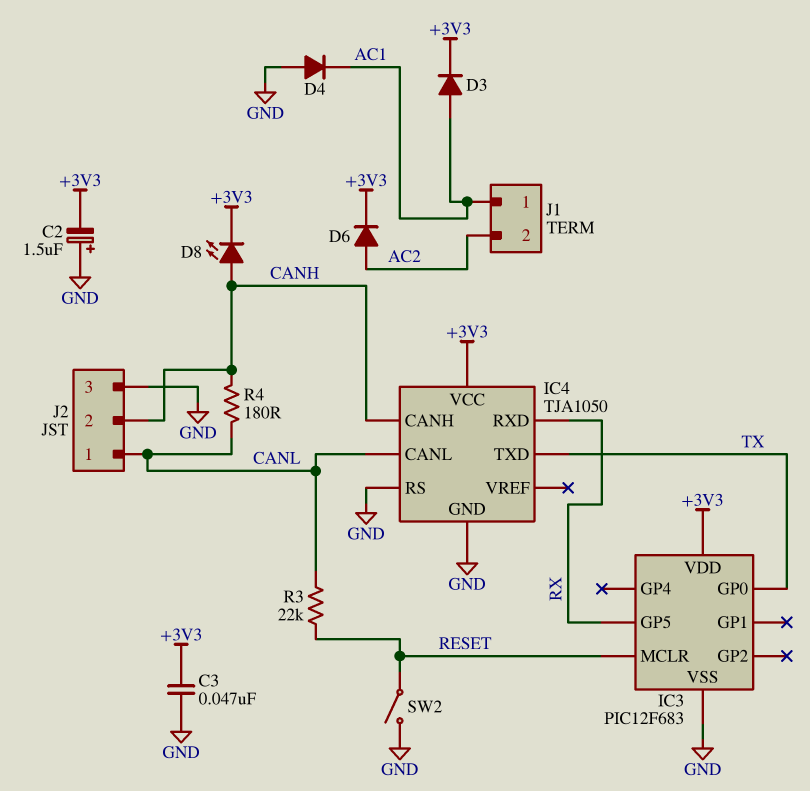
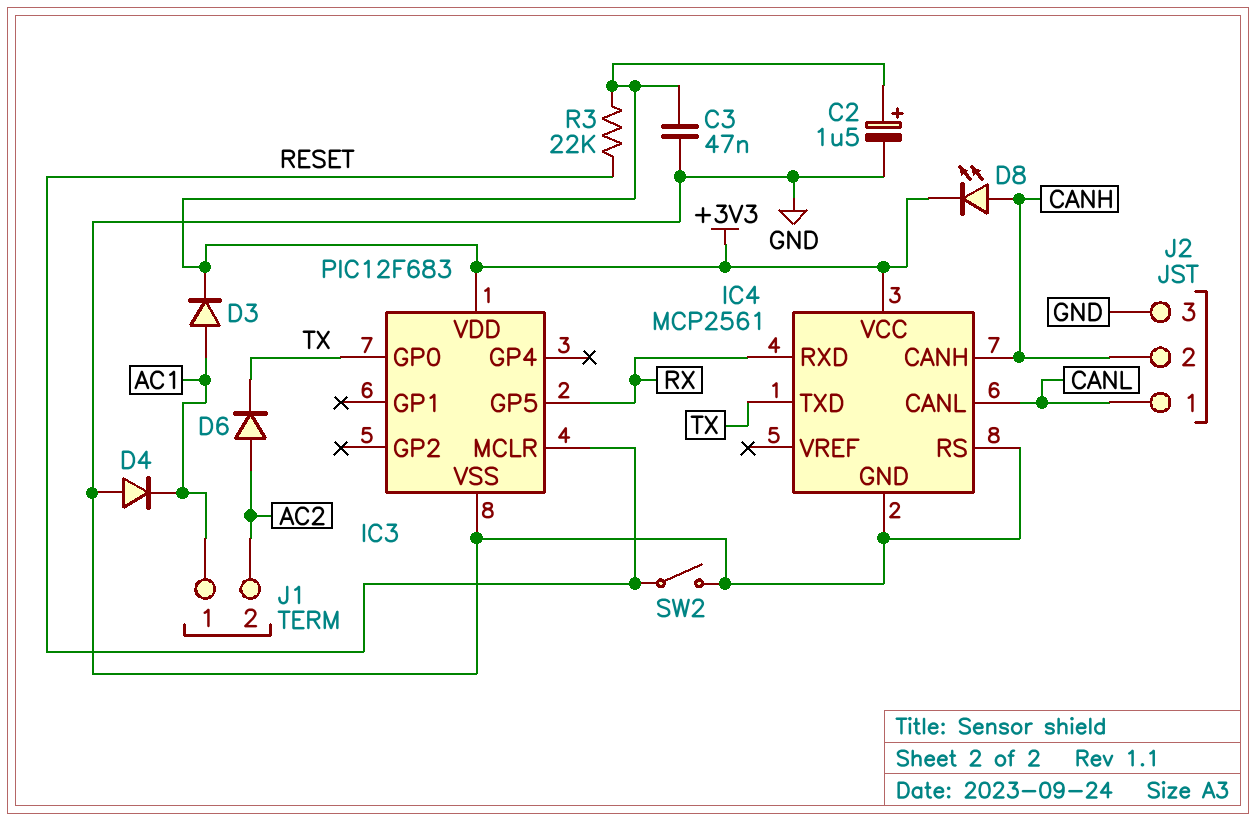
C2: 1.5uF (plus GND, minus +3V3) -> 1.5uF (plus +3V3, minus GND)
D6: diode (A AC2, K +3V3) -> diode (A AC2, K TX)
IC4: TJA1050 -> MCP2561
R3: 22k (CANL, RESET) -> 22k (+3V3, RESET)
R4: 180 (CANH, CANL) -> none

